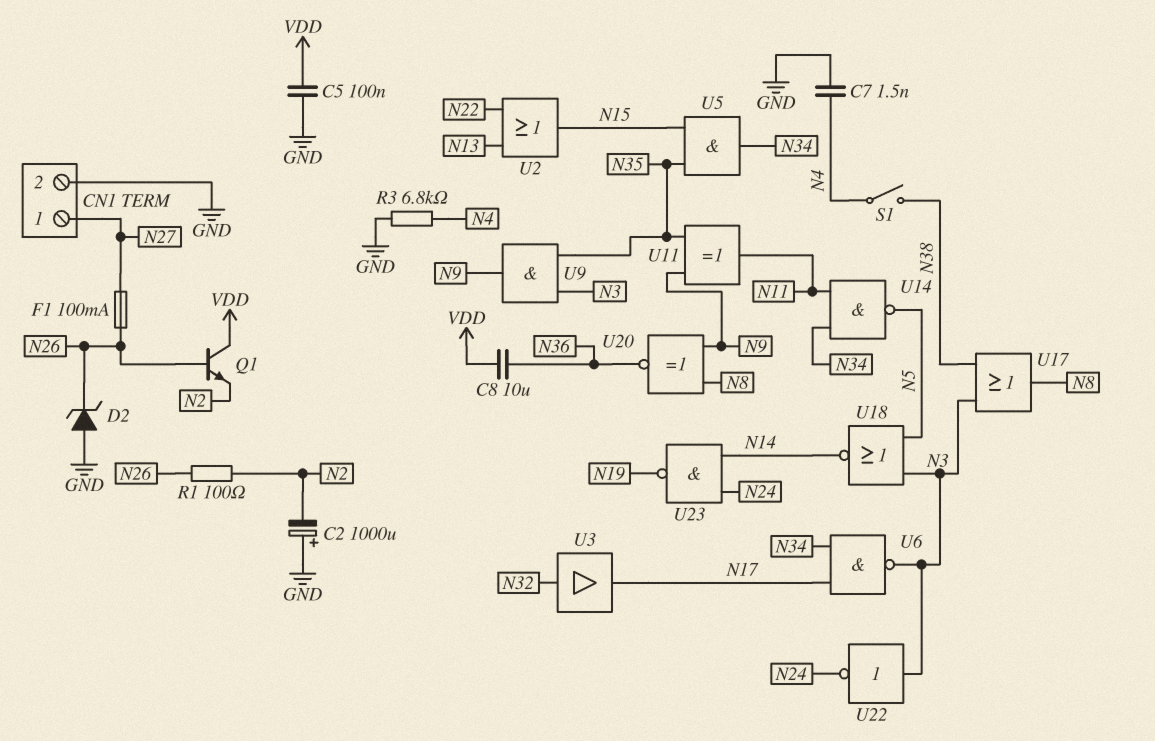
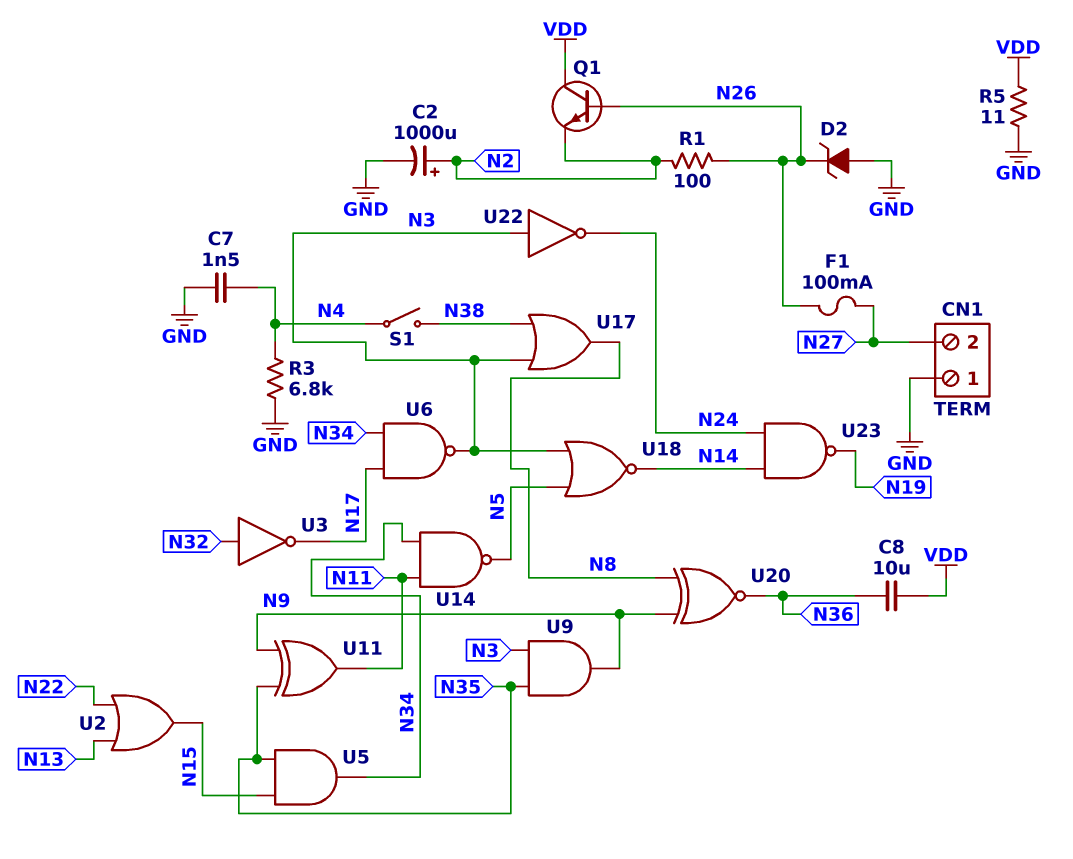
C2: 1000uF (plus GND, minus N2) -> 1000uF (plus N2, minus GND)
C5: 100nF (GND, VDD) -> none
CN1 pin 1: N27 -> GND
CN1 pin 2: GND -> N27
R5: none -> 11 (GND, VDD)
U3: buffer (in N32, out N17) -> NOT (in N32, out N17)

